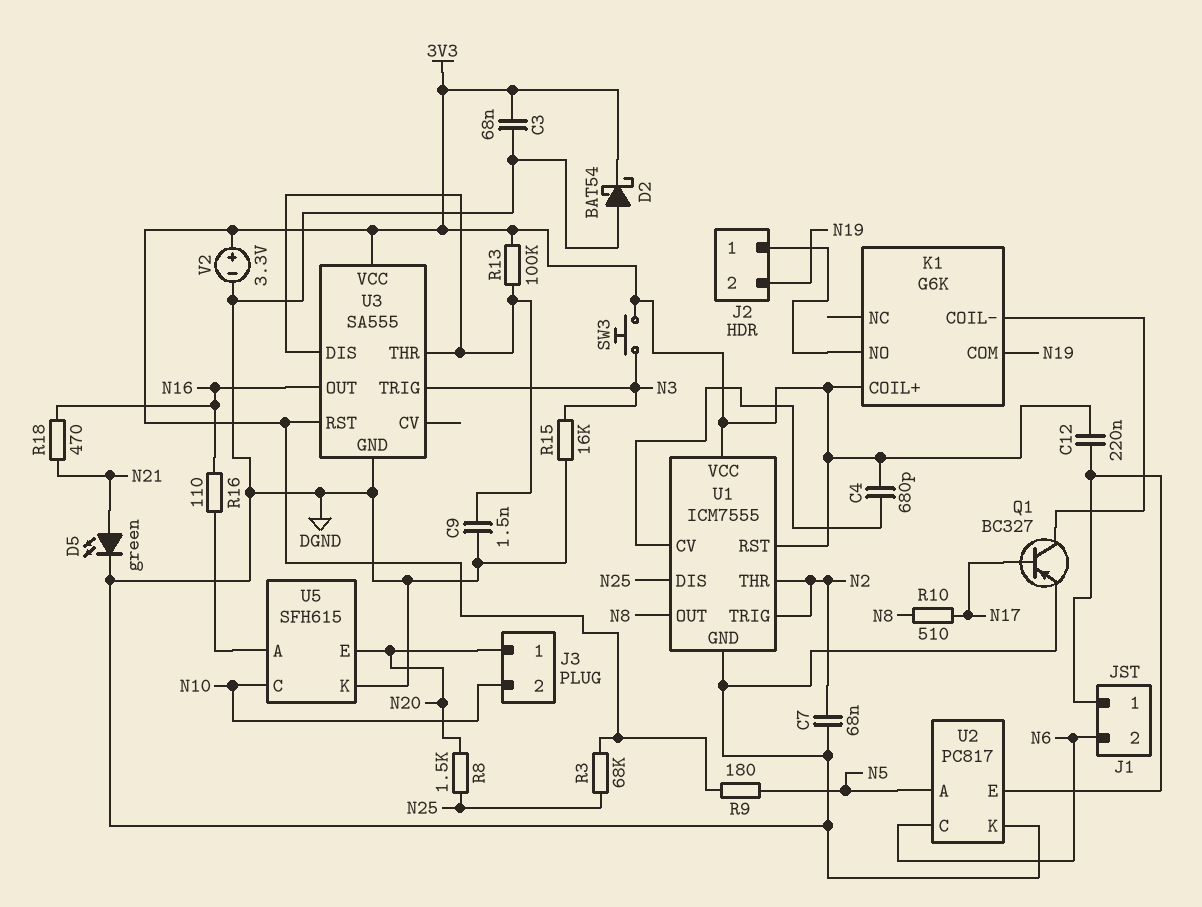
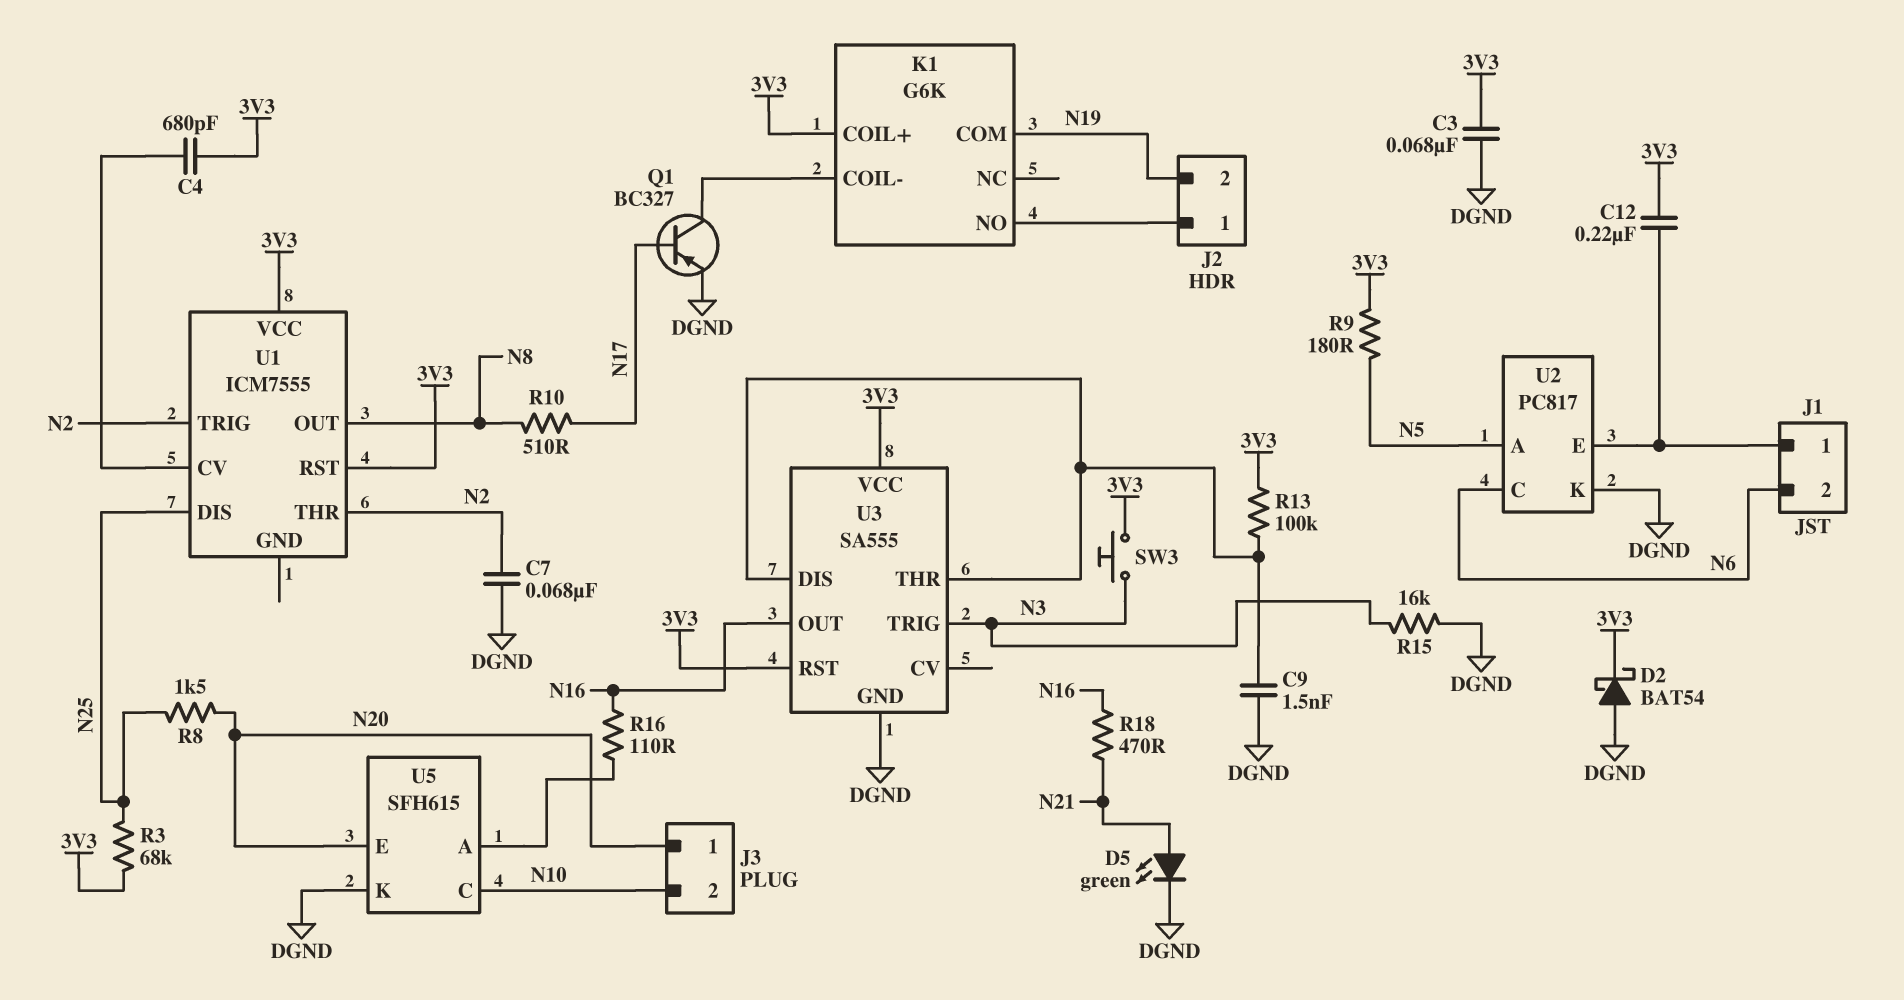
U1 pin GND: DGND -> none
V2: 3.3V (plus 3V3, minus DGND) -> none

